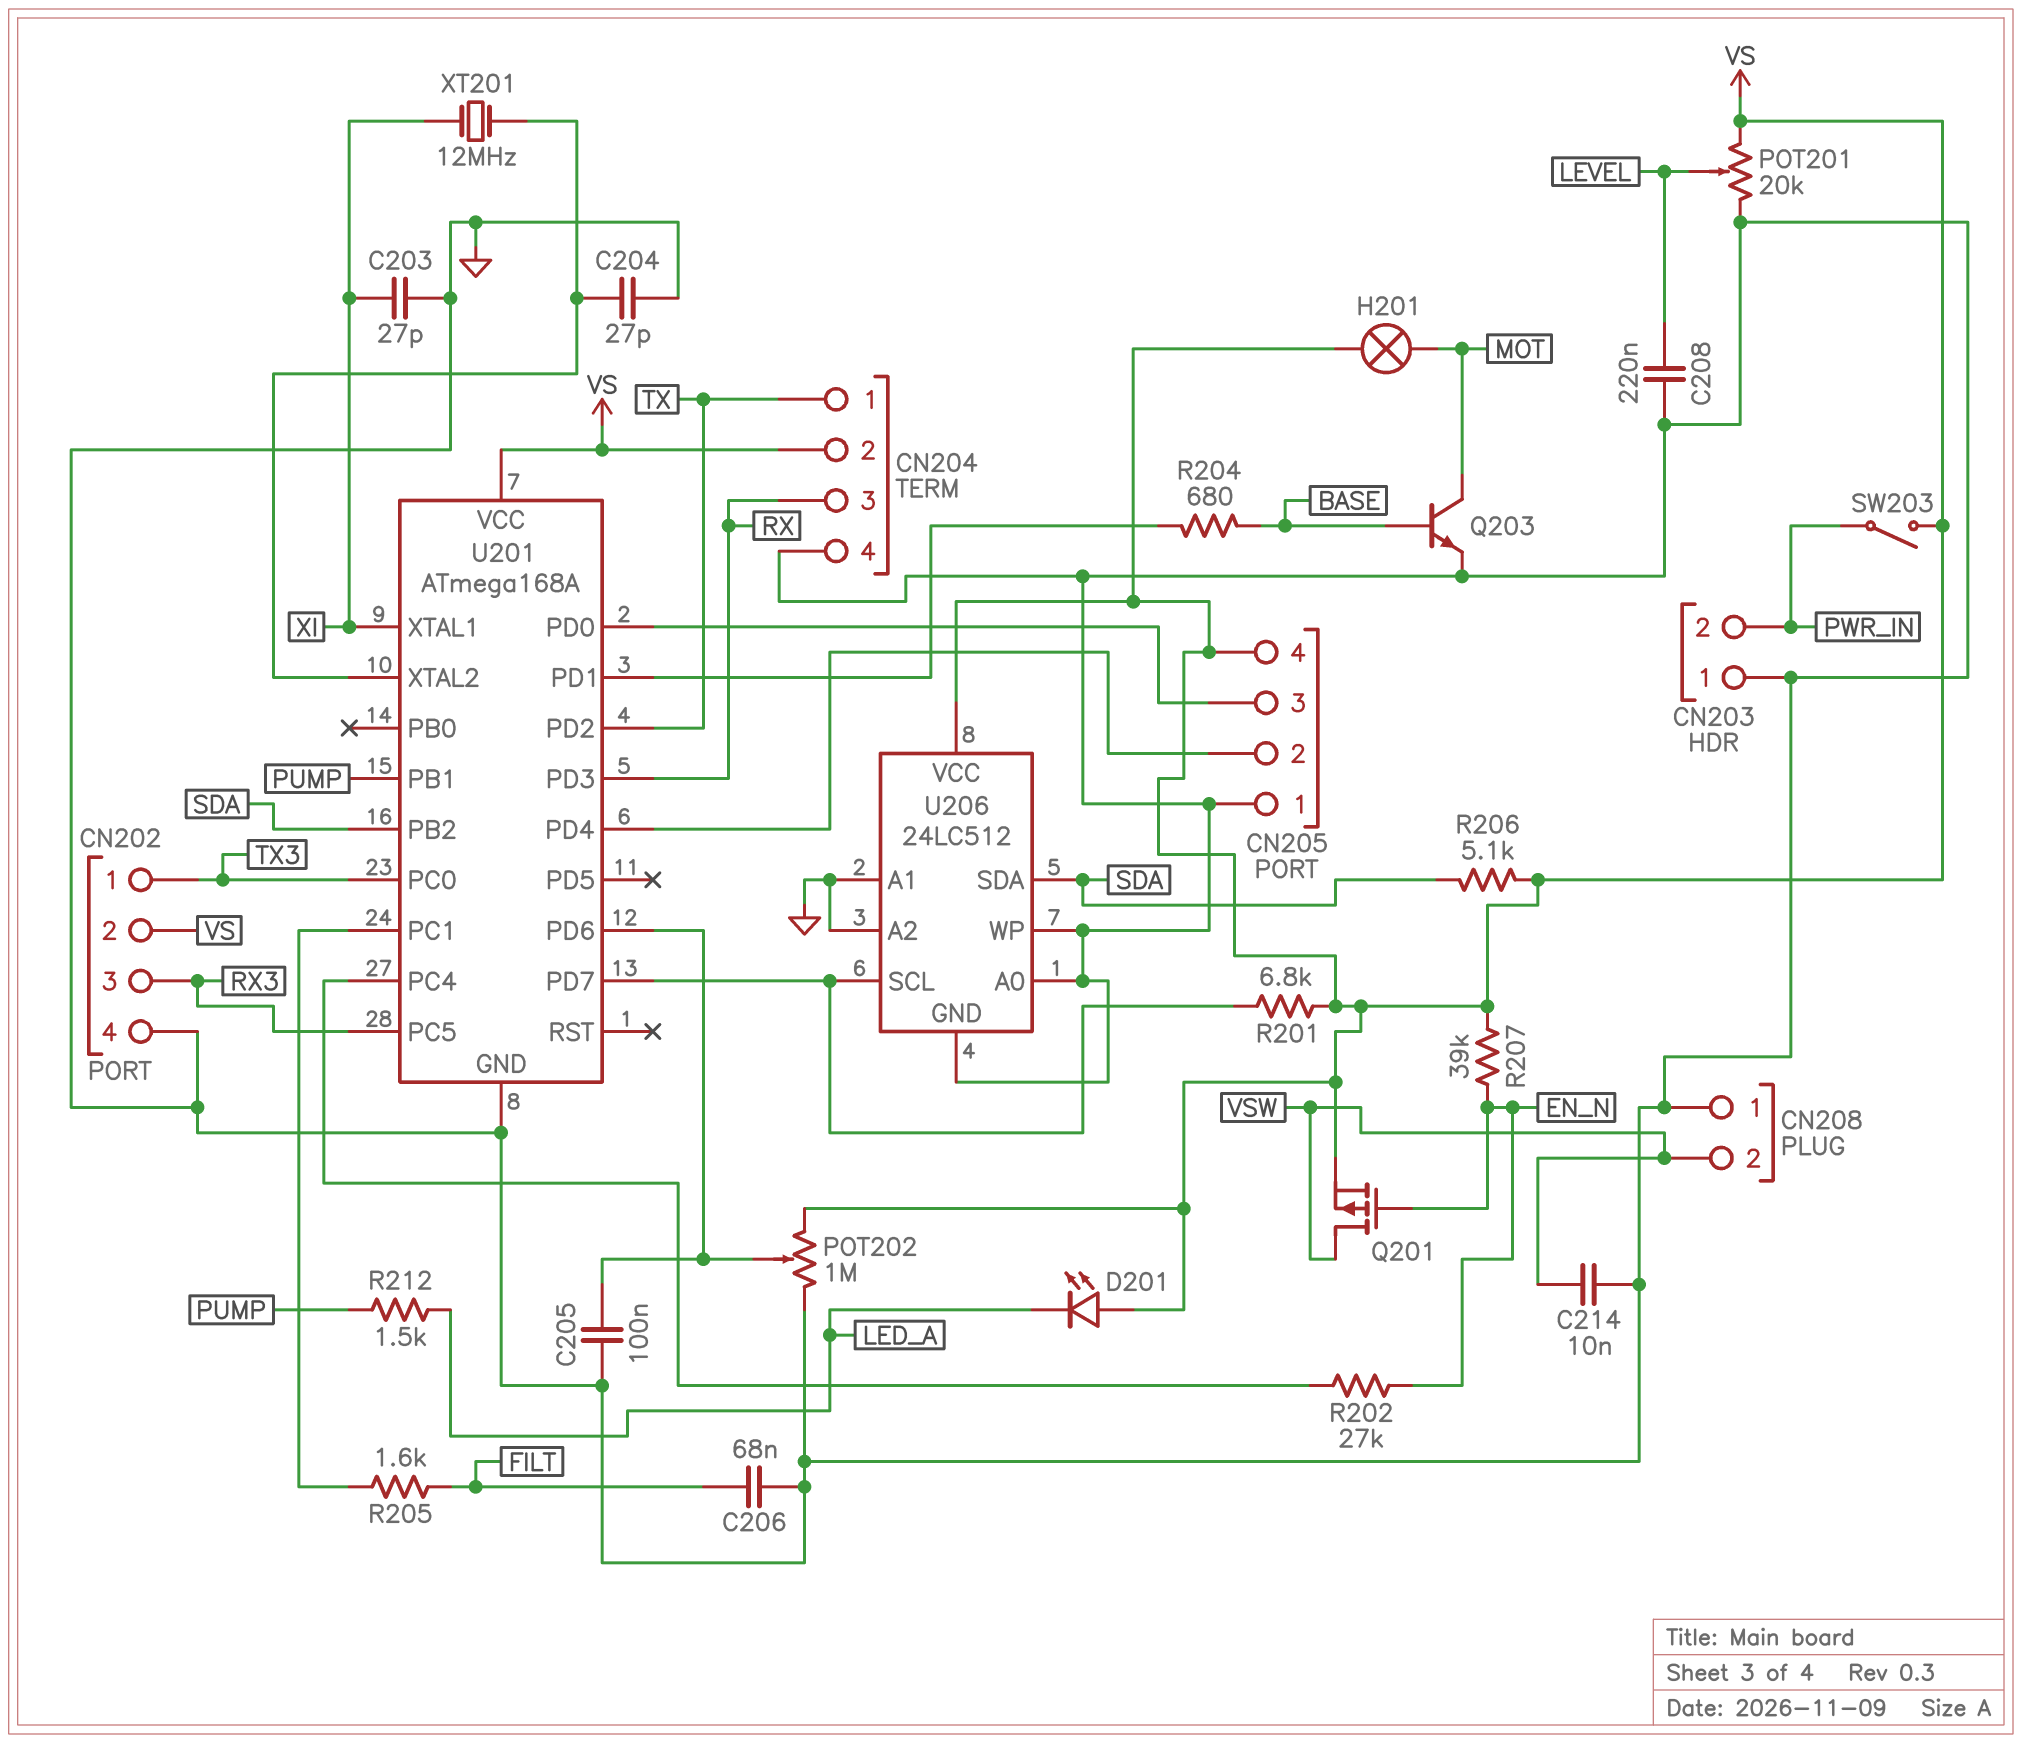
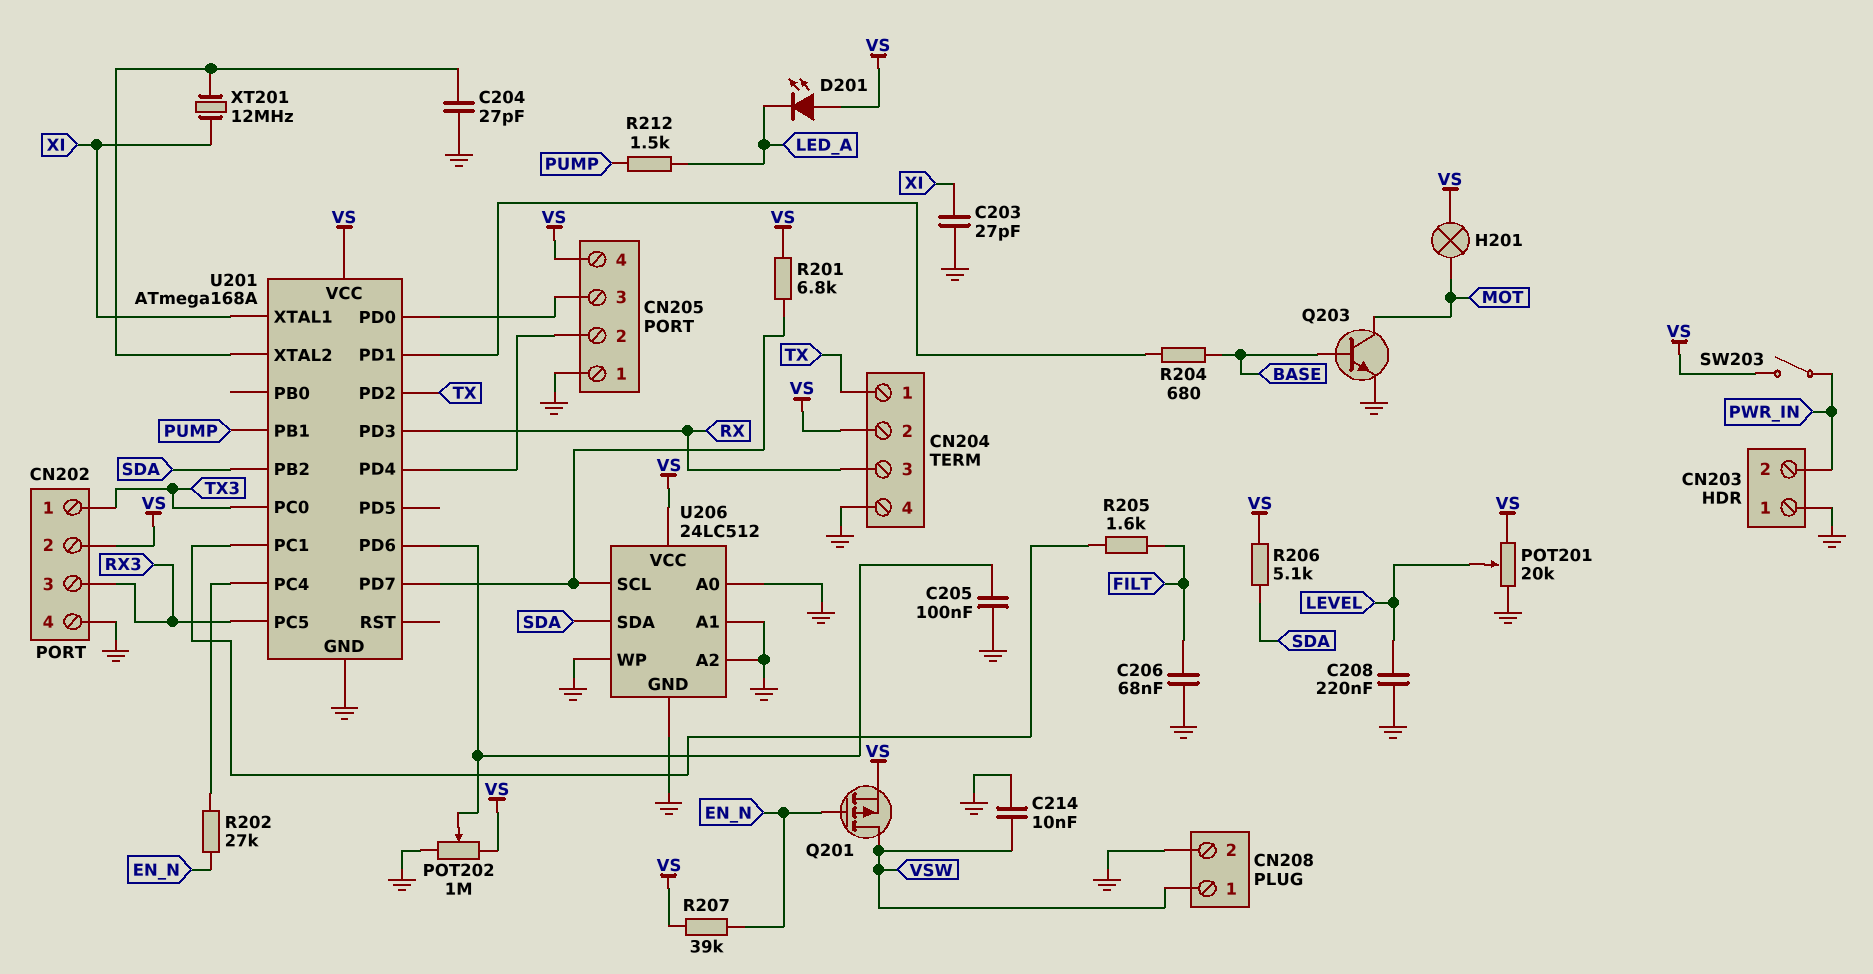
CN208 pin 1: GND -> VSW
CN208 pin 2: VSW -> GND

